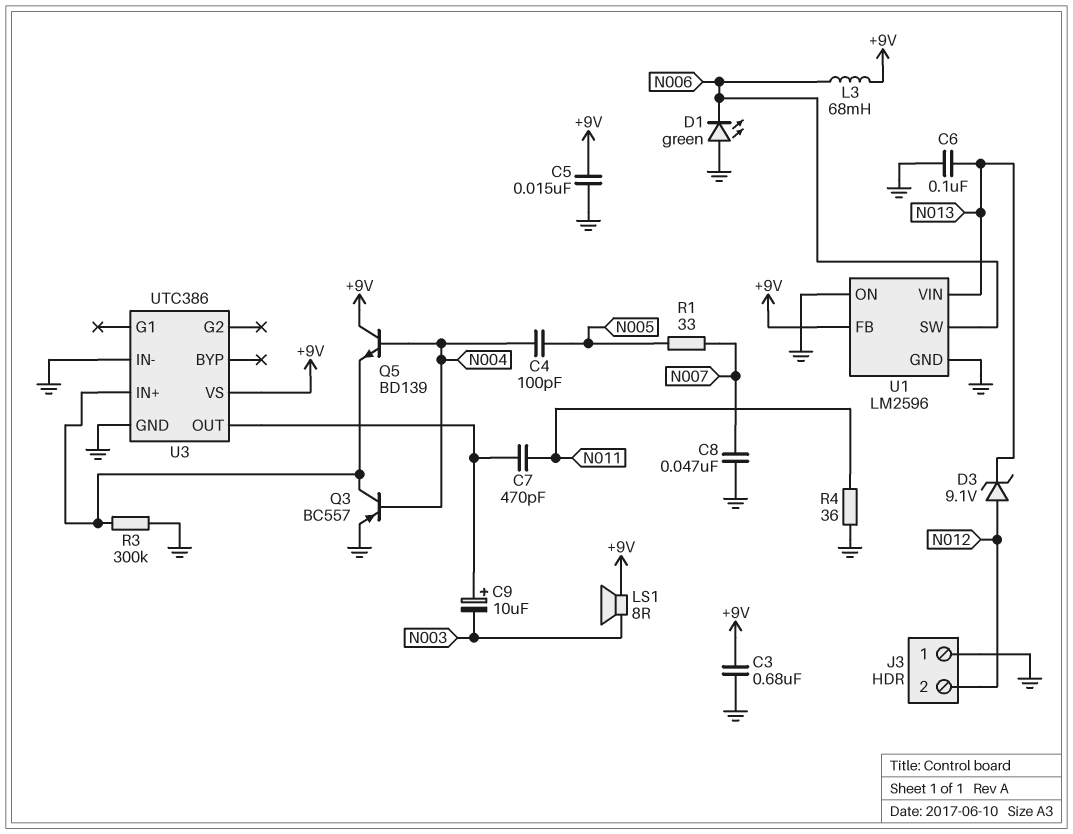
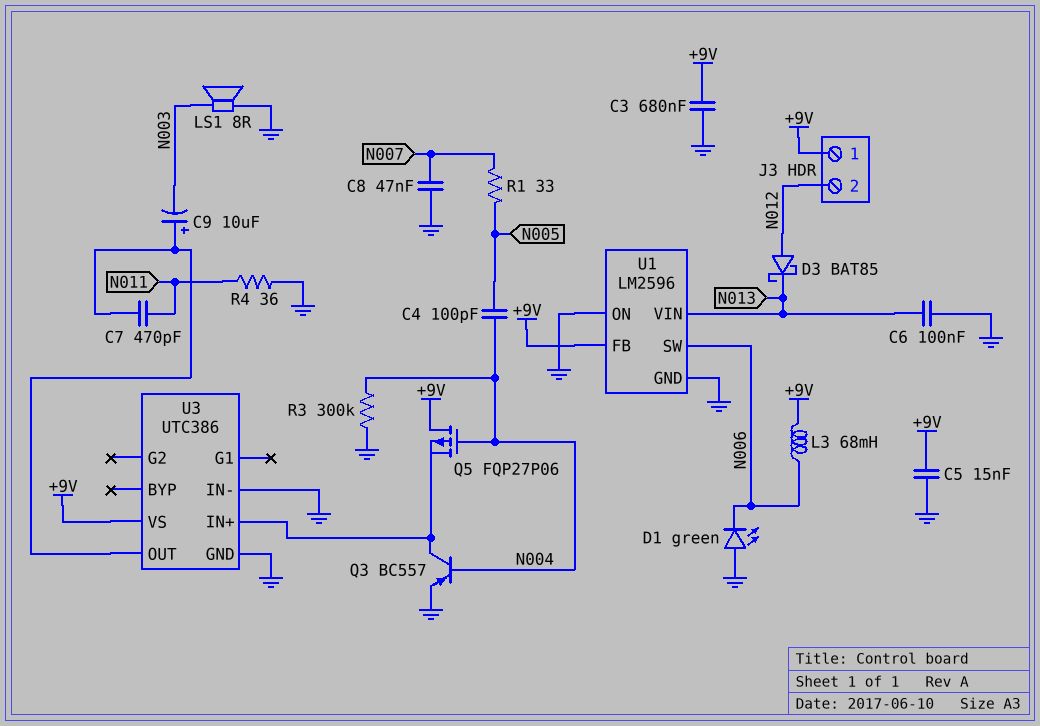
D3: zener 9.1V (A N012, K N013) -> schottky BAT85 (A N012, K N013)
J3 pin 1: GND -> +9V
LS1: speaker 8R (+9V, N003) -> speaker 8R (GND, N003)
Q5: NPN BD139 (B N004, C +9V, E U3/IN+) -> PMOS FQP27P06 (G N004, D +9V, S U3/IN+)
R3: 300k (GND, U3/IN+) -> 300k (GND, N004)

